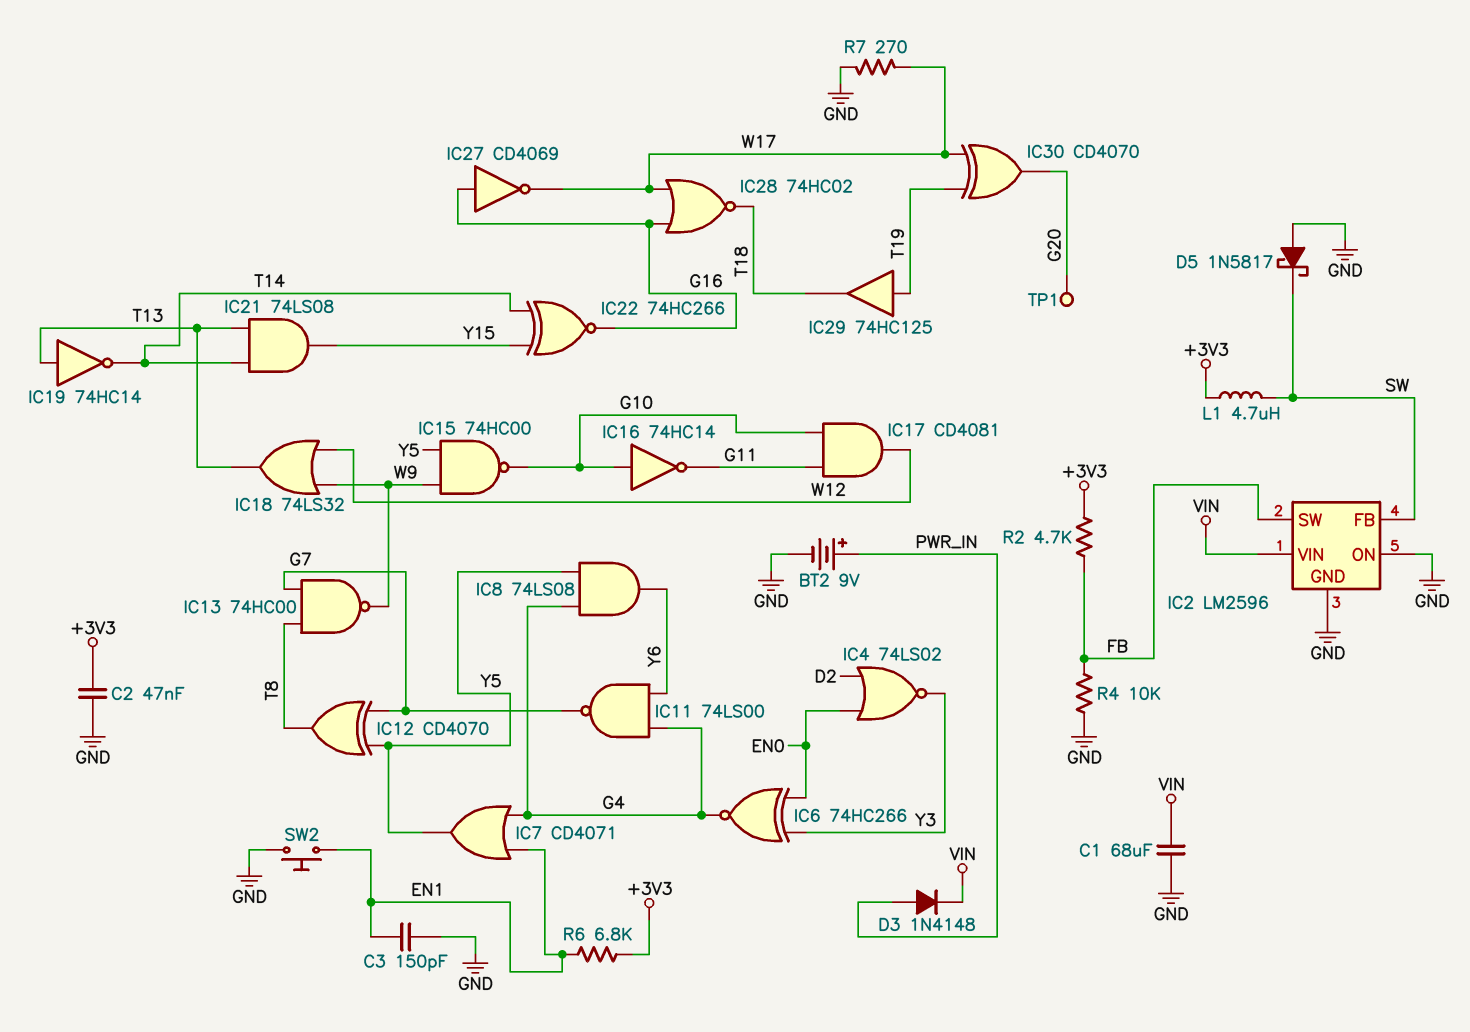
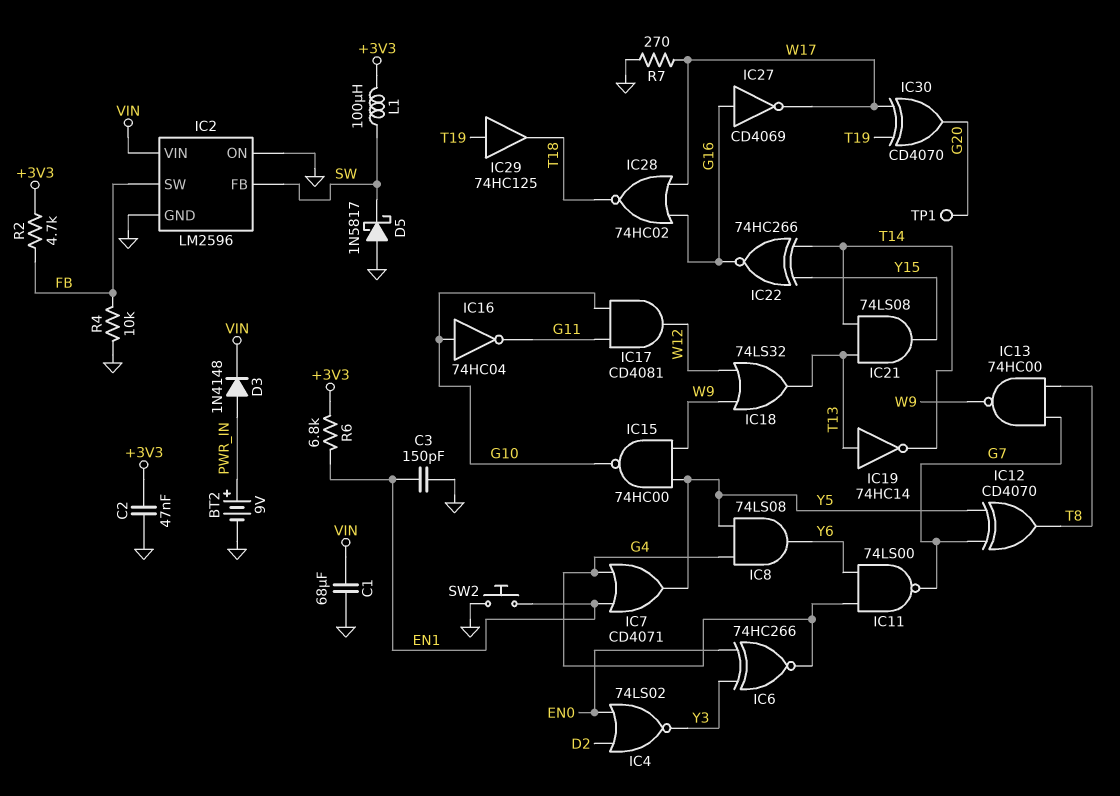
IC16: NOT 74HC14 (in G10, out G11) -> NOT 74HC04 (in G10, out G11)
L1: 4.7uH (+3V3, SW) -> 100uH (+3V3, SW)

